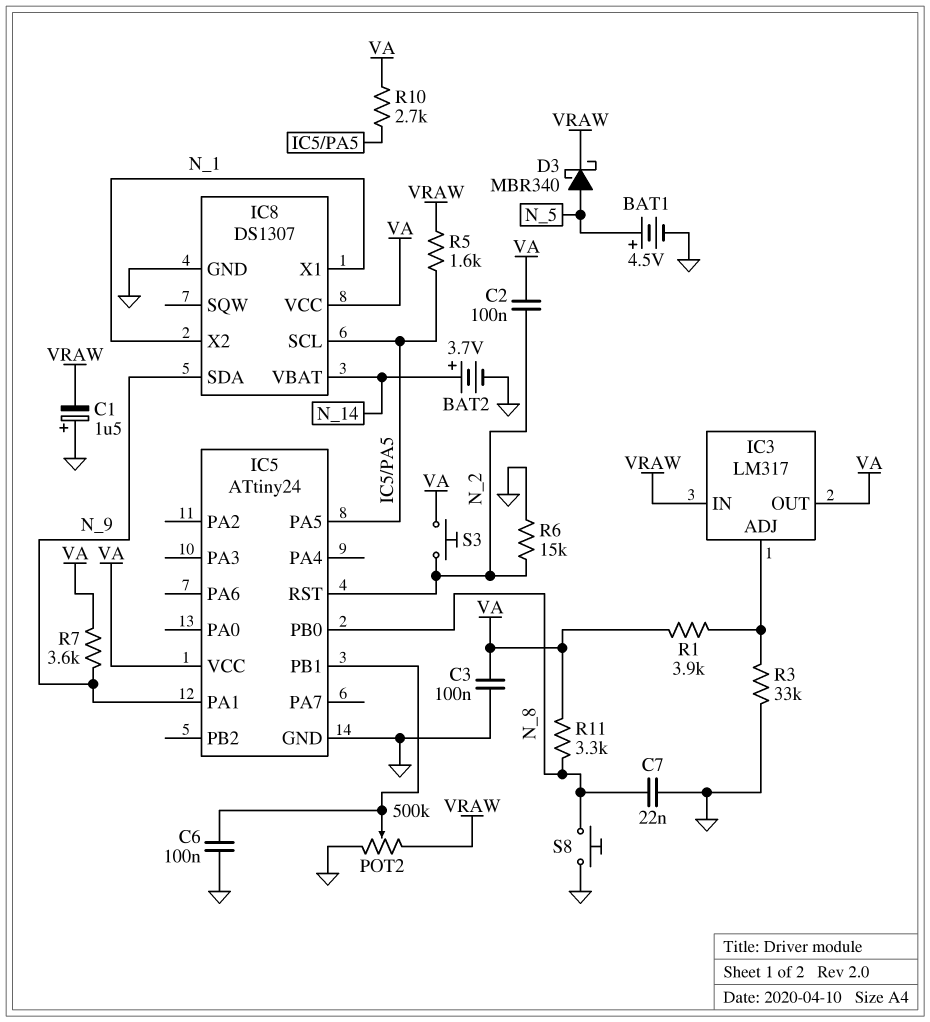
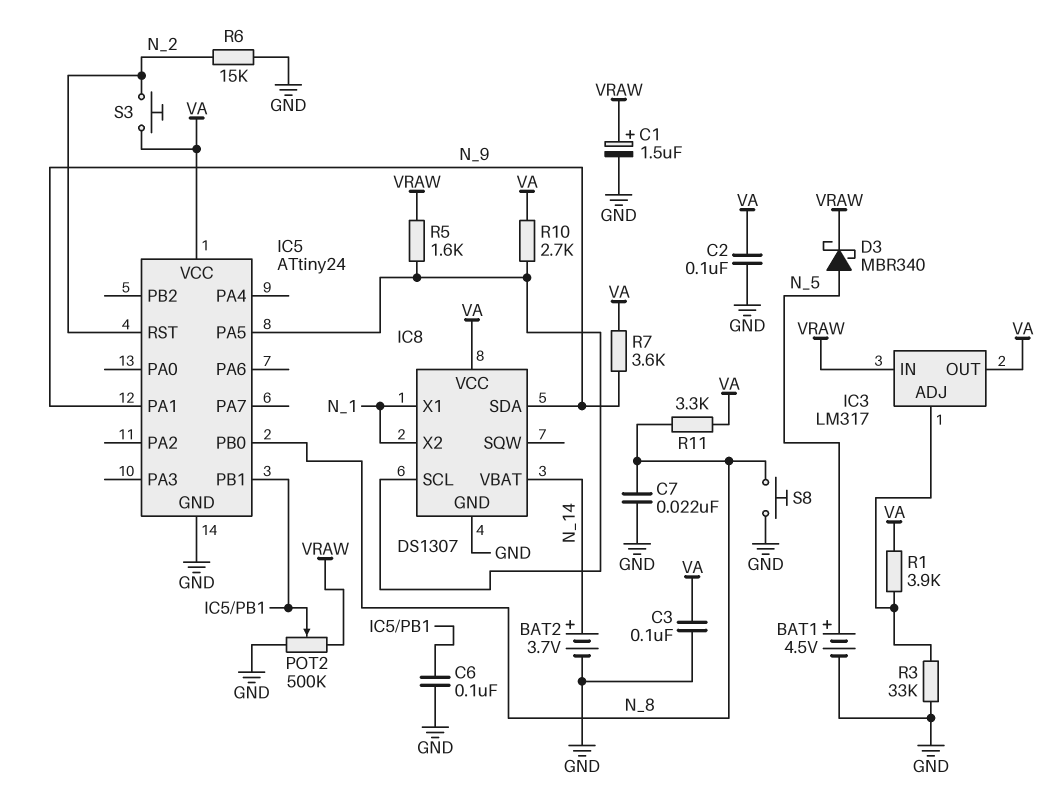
C1: 1.5uF (plus GND, minus VRAW) -> 1.5uF (plus VRAW, minus GND)
C2: 100nF (N_2, VA) -> 100nF (GND, VA)

